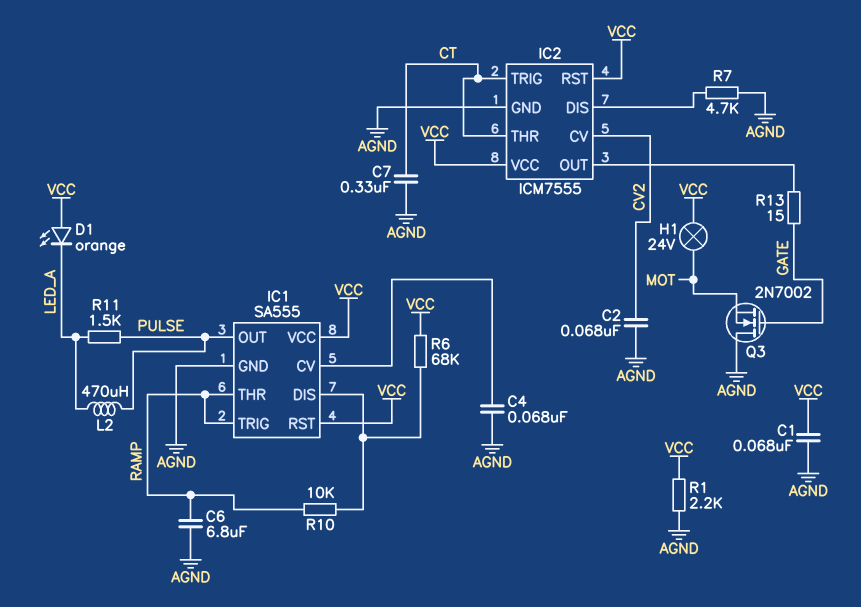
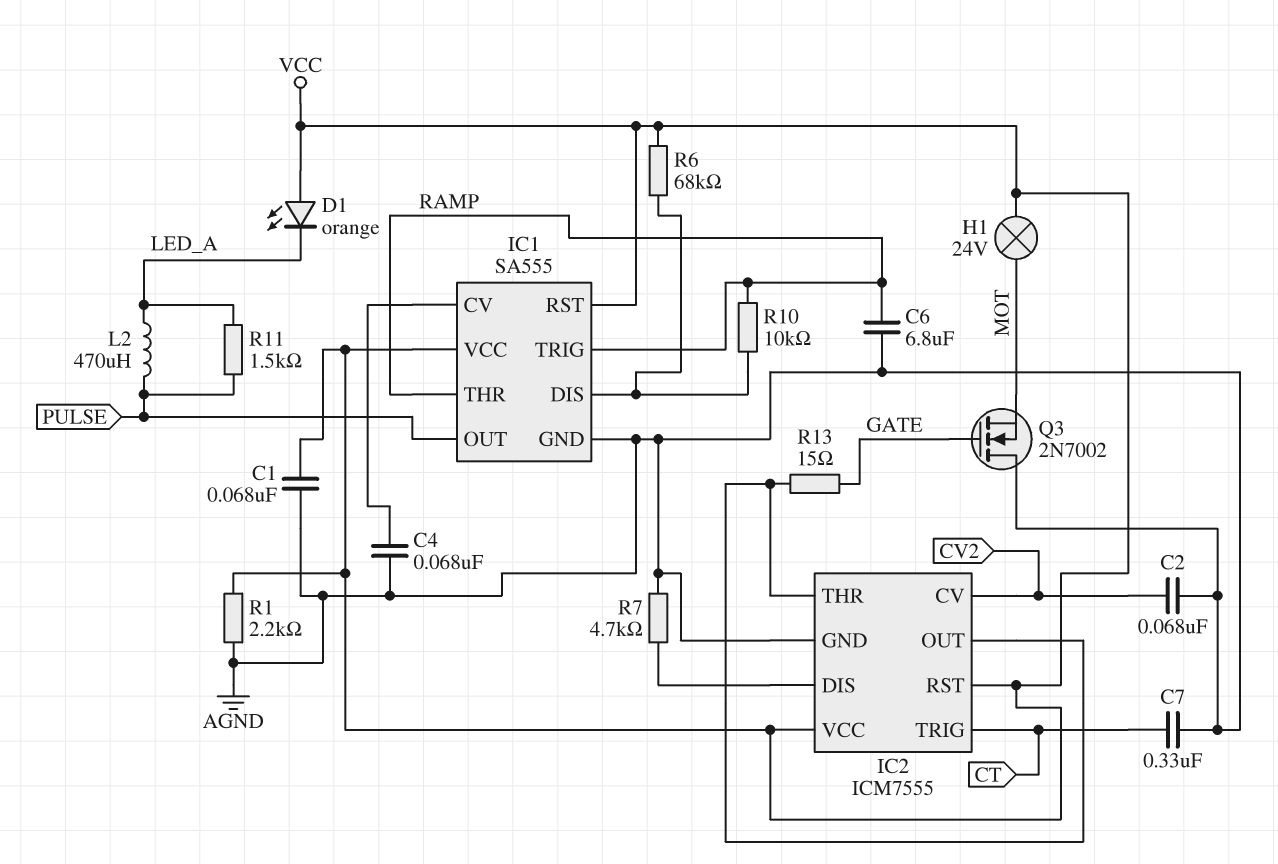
IC2 pin THR: CT -> IC2/OUT

